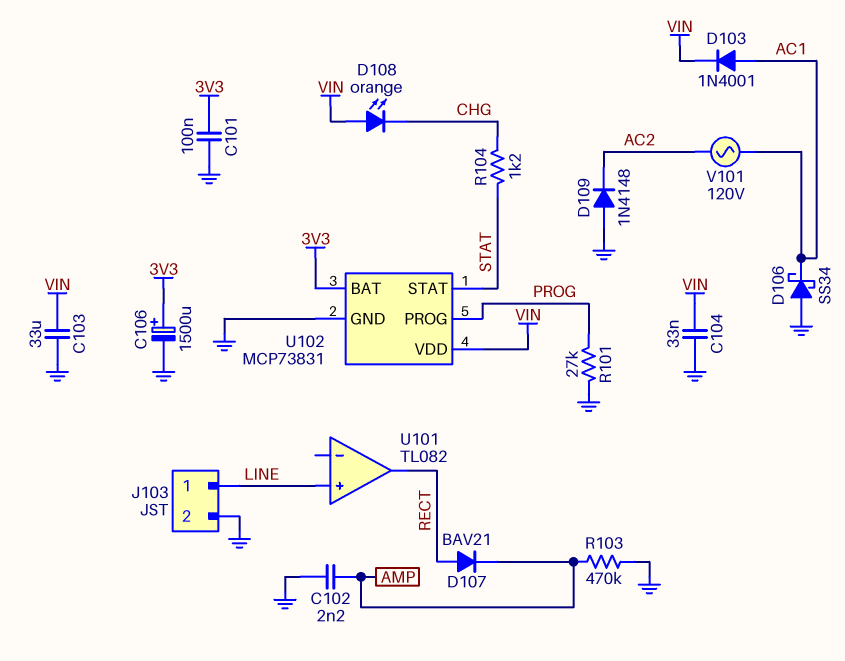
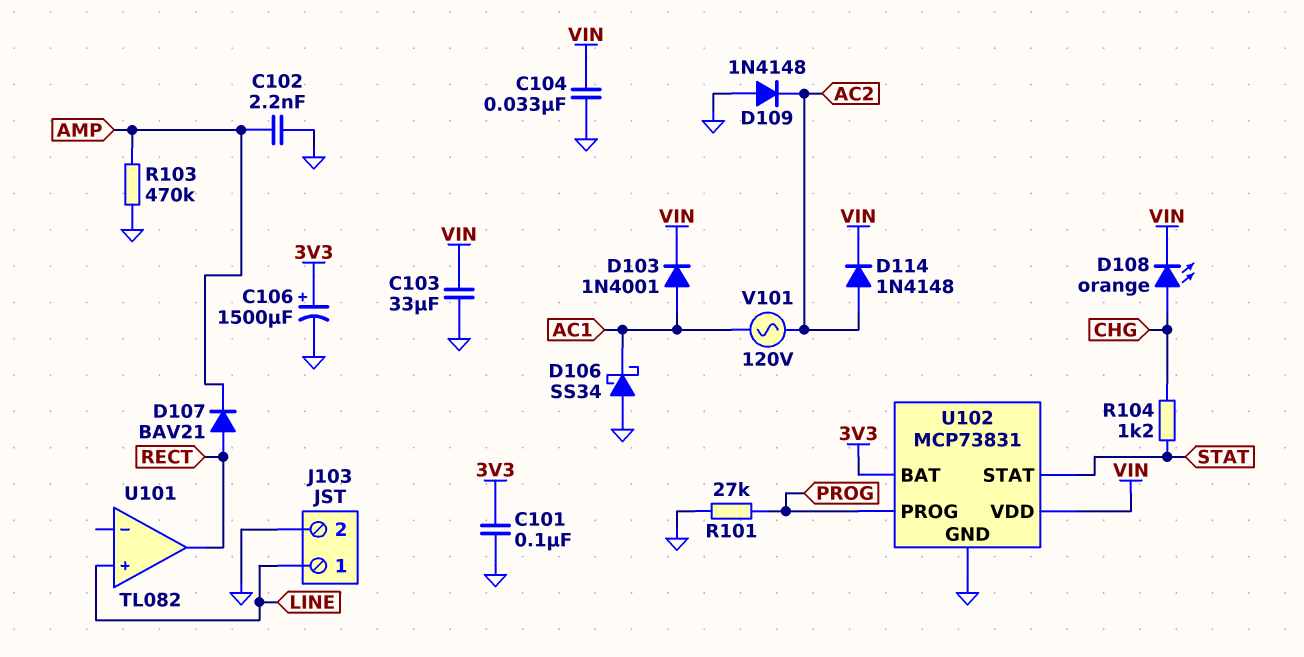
D108: LED orange (A VIN, K CHG) -> LED orange (A CHG, K VIN)
D114: none -> diode 1N4148 (A AC2, K VIN)

